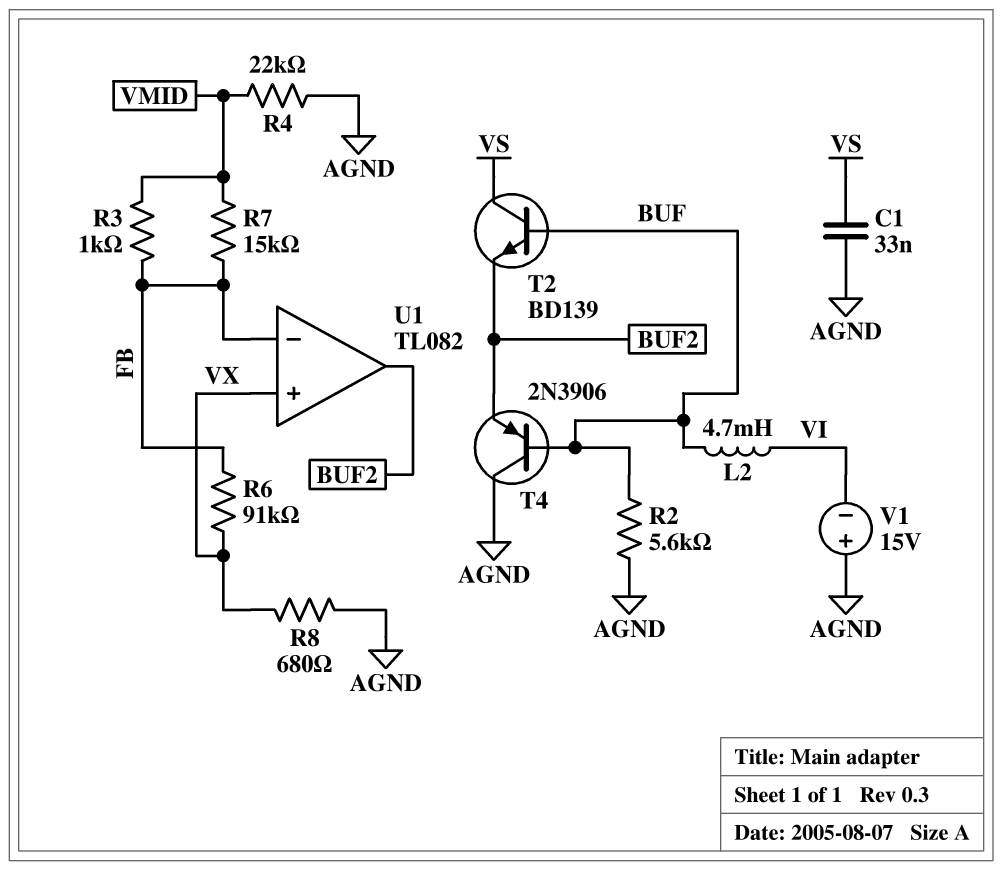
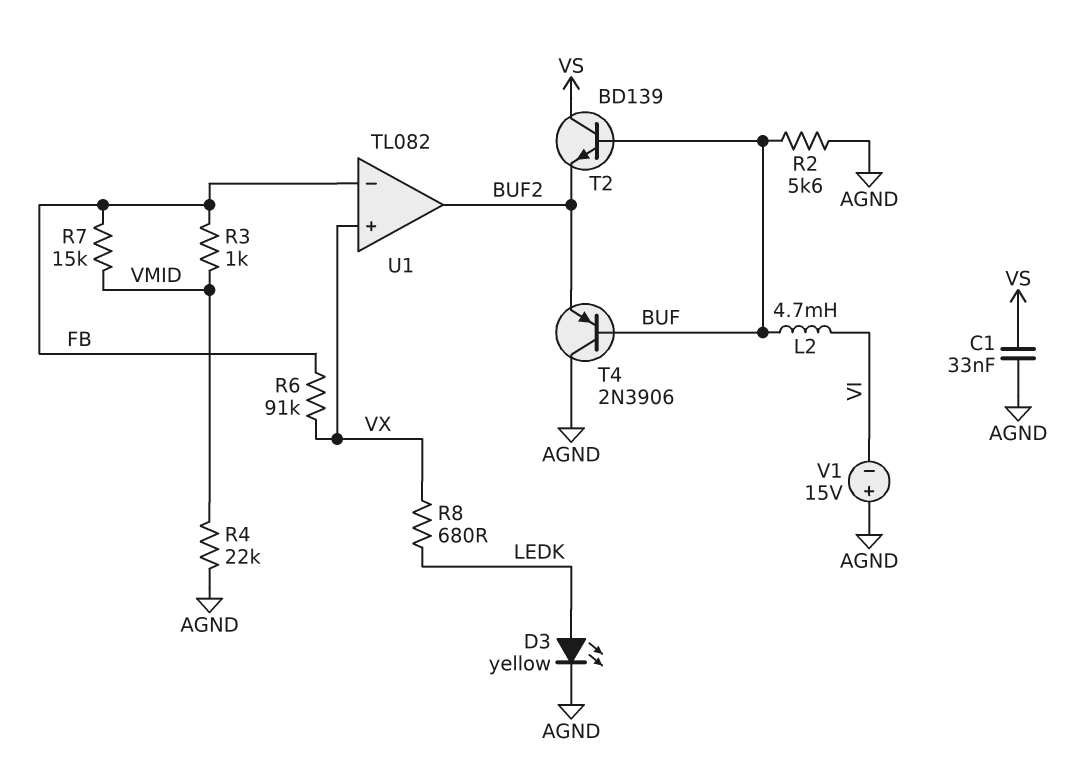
D3: none -> LED yellow (A LEDK, K AGND)
R8: 680 (AGND, VX) -> 680 (LEDK, VX)

